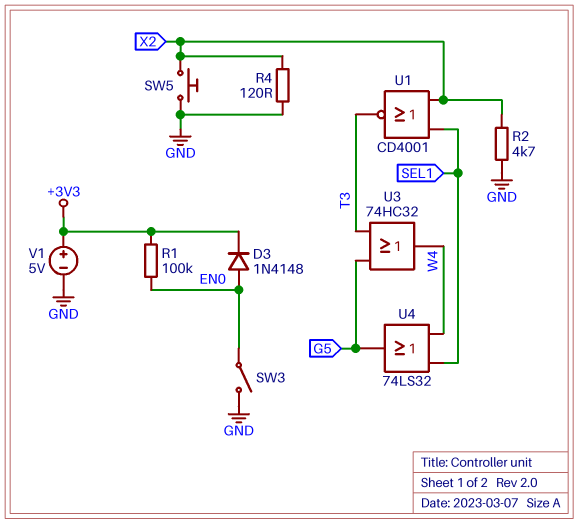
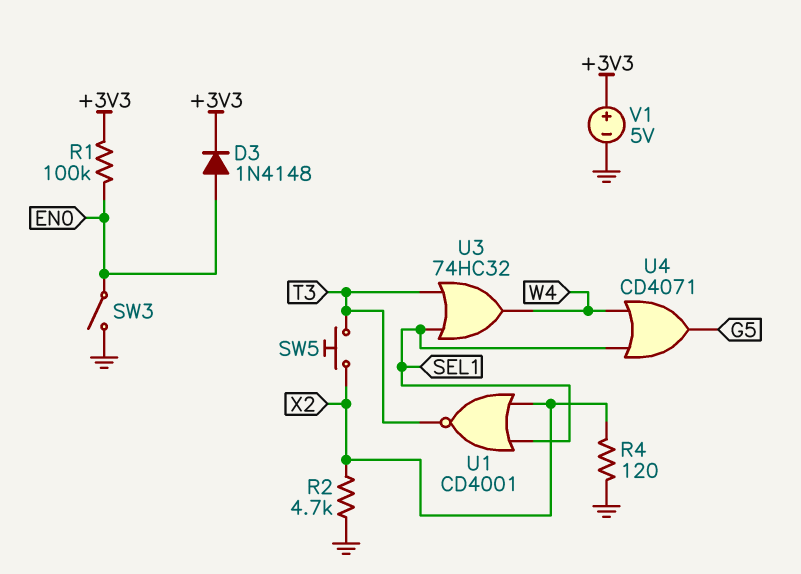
SW5: button (GND, X2) -> button (T3, X2)
U3: OR 74HC32 (in G5, in T3, out W4) -> OR 74HC32 (in SEL1, in T3, out W4)
U4: OR 74LS32 (in SEL1, in W4, out G5) -> OR CD4071 (in SEL1, in W4, out G5)

